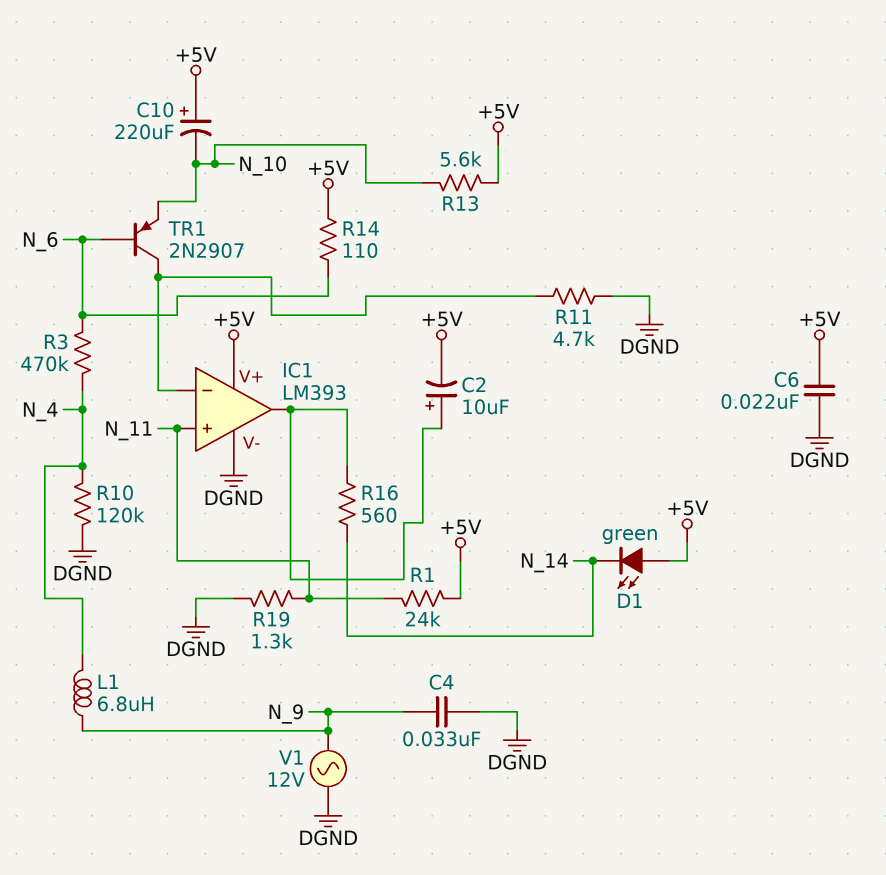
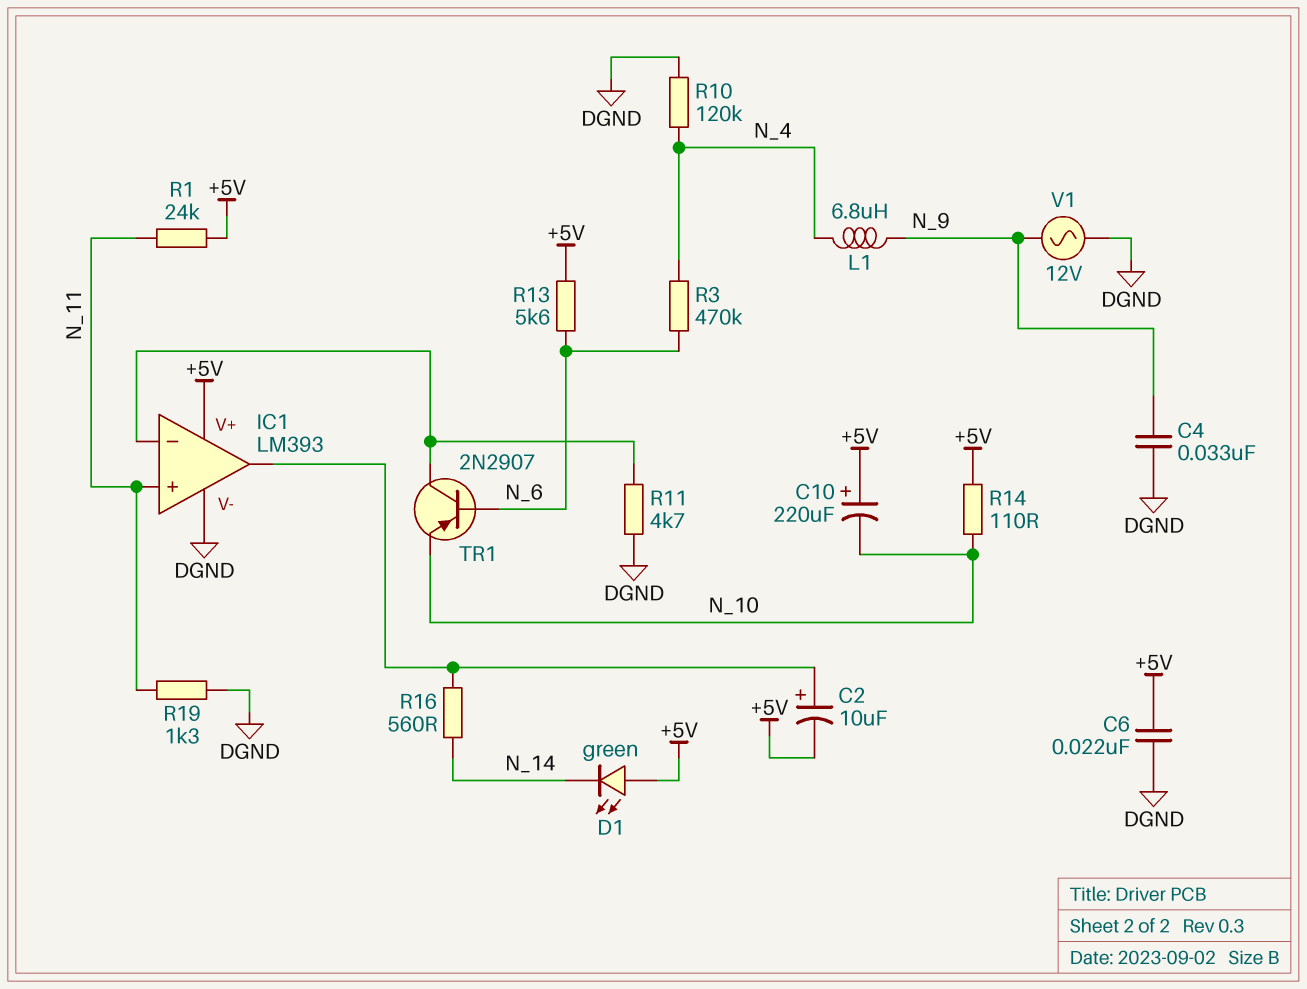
R13: 5.6k (+5V, N_10) -> 5.6k (+5V, N_6)
R14: 110 (+5V, N_6) -> 110 (+5V, N_10)

